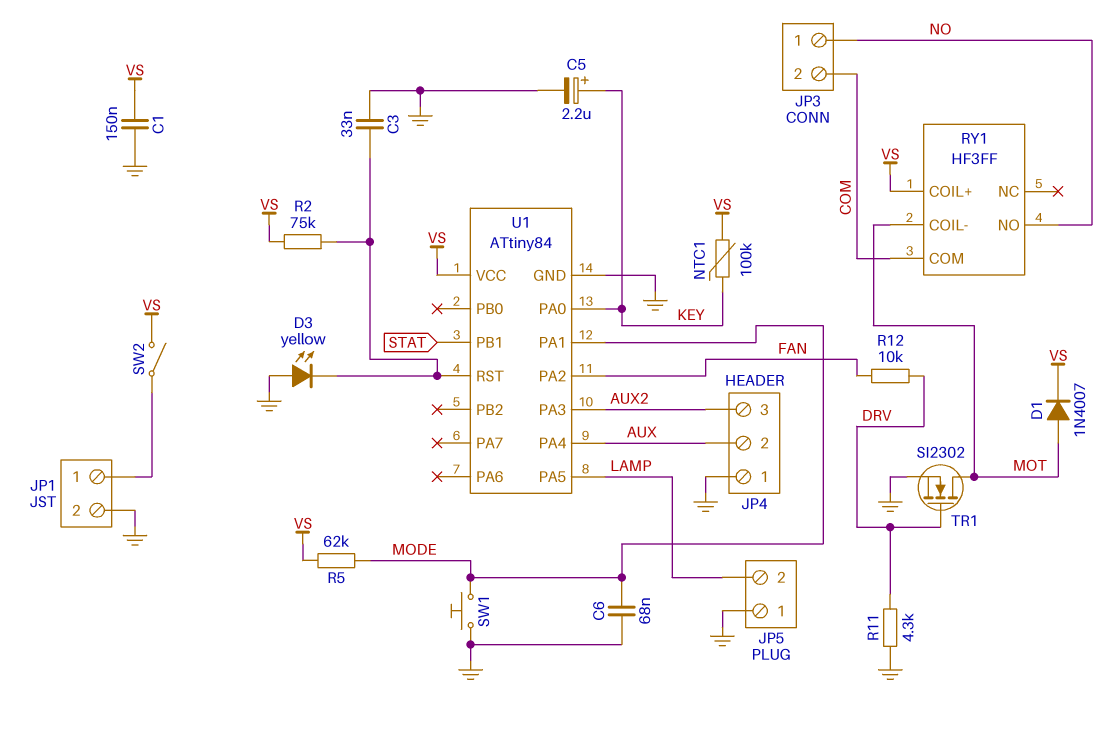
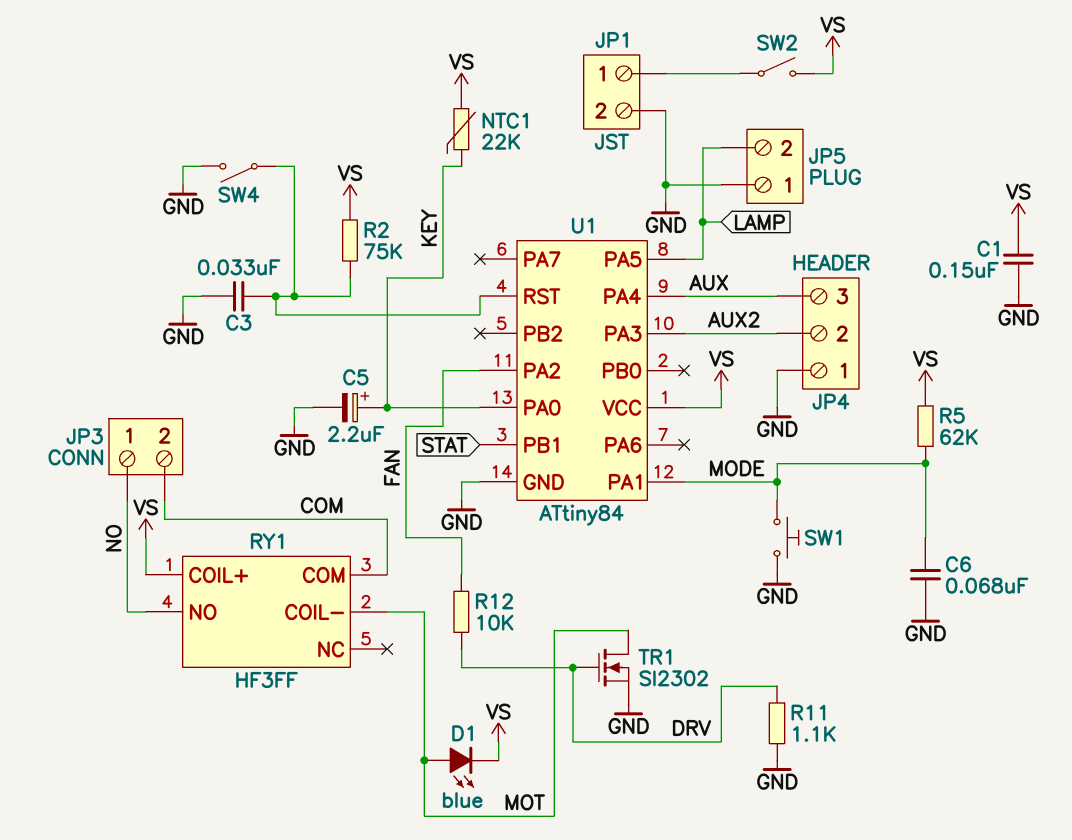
D1: diode 1N4007 (A MOT, K VS) -> LED blue (A MOT, K VS)
D3: LED yellow (A GND, K U1/RST) -> none
JP4 pin 2: AUX -> AUX2
JP4 pin 3: AUX2 -> AUX
NTC1: 100k (KEY, VS) -> 22k (KEY, VS)
R11: 4.3k (DRV, GND) -> 1.1k (DRV, GND)
SW4: none -> switch (GND, U1/RST)

